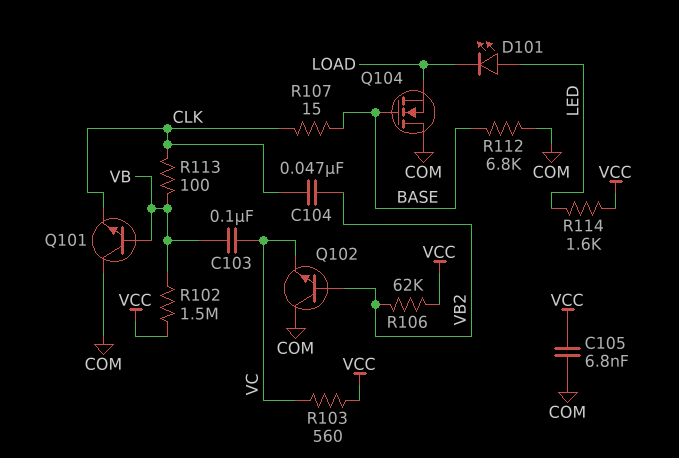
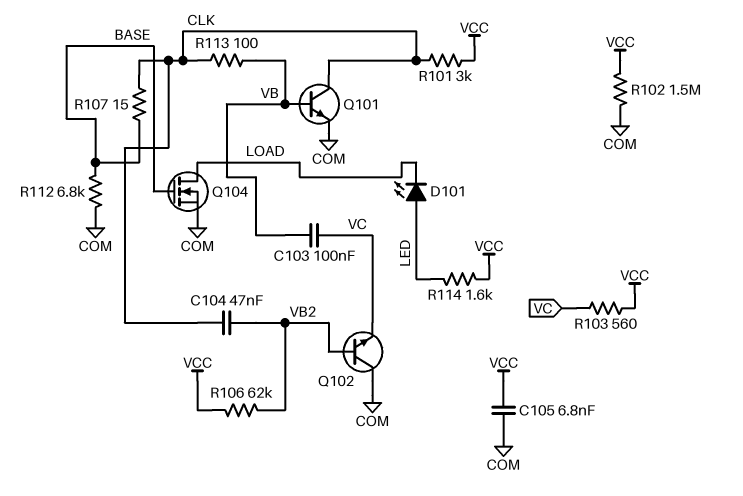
Q101: NPN (B VB, C COM, E CLK) -> NPN (B VB, C CLK, E COM)
Q104: NMOS (G BASE, D COM, S LOAD) -> NMOS (G BASE, D LOAD, S COM)
R101: none -> 3k (CLK, VCC)
R102: 1.5M (VB, VCC) -> 1.5M (COM, VCC)

